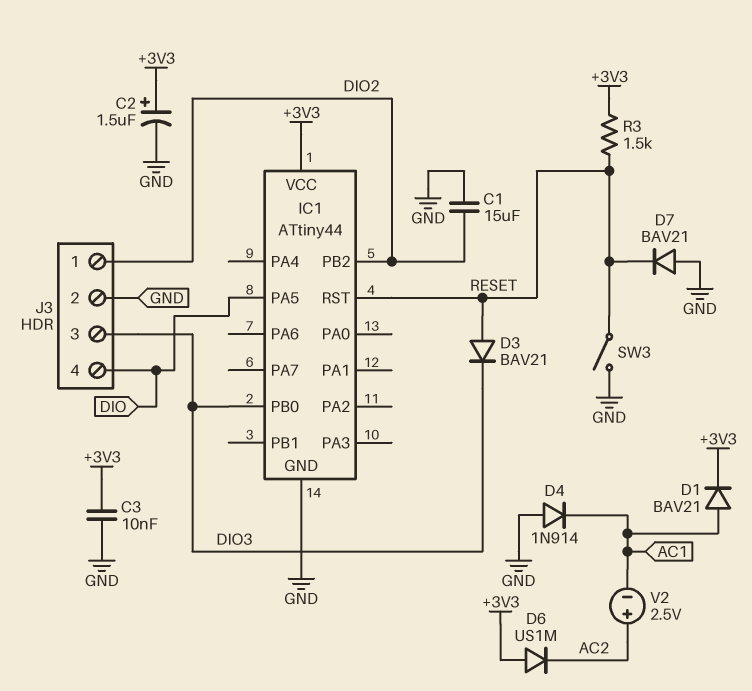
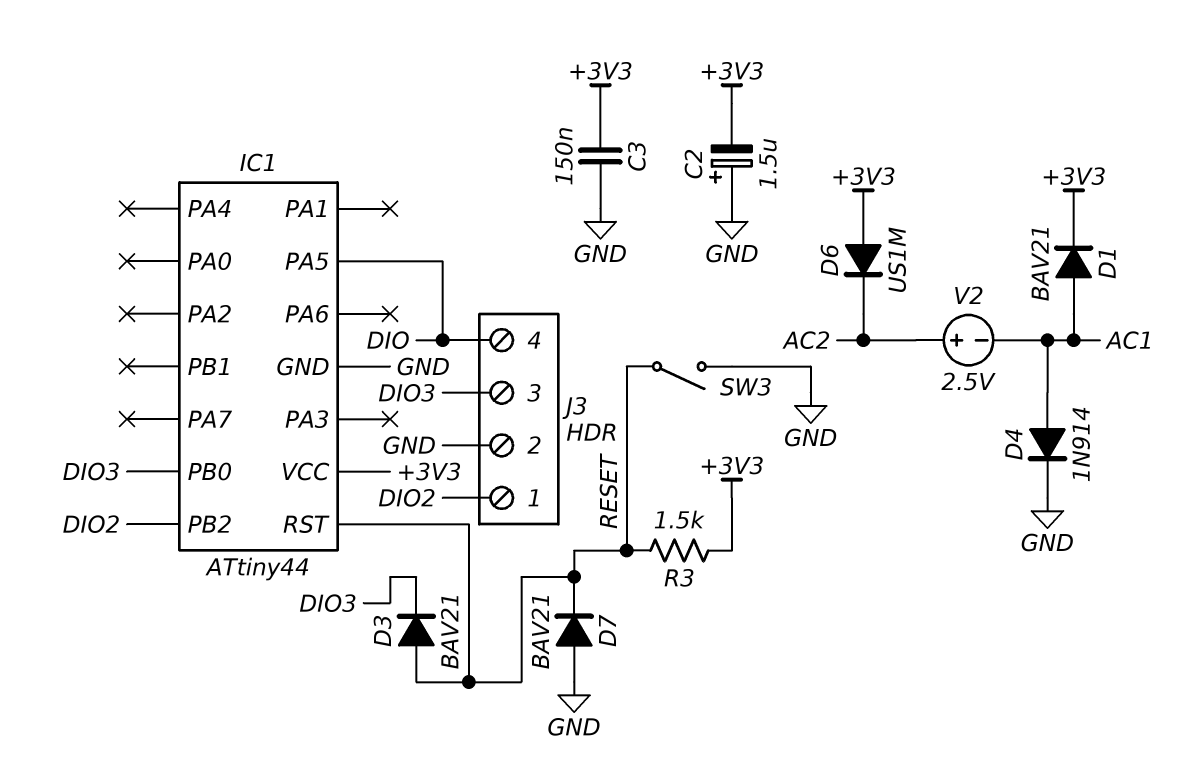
C1: 15uF (DIO2, GND) -> none
C2: 1.5uF (plus +3V3, minus GND) -> 1.5uF (plus GND, minus +3V3)
C3: 10nF (+3V3, GND) -> 150nF (+3V3, GND)
D4: diode 1N914 (A GND, K AC1) -> diode 1N914 (A AC1, K GND)

